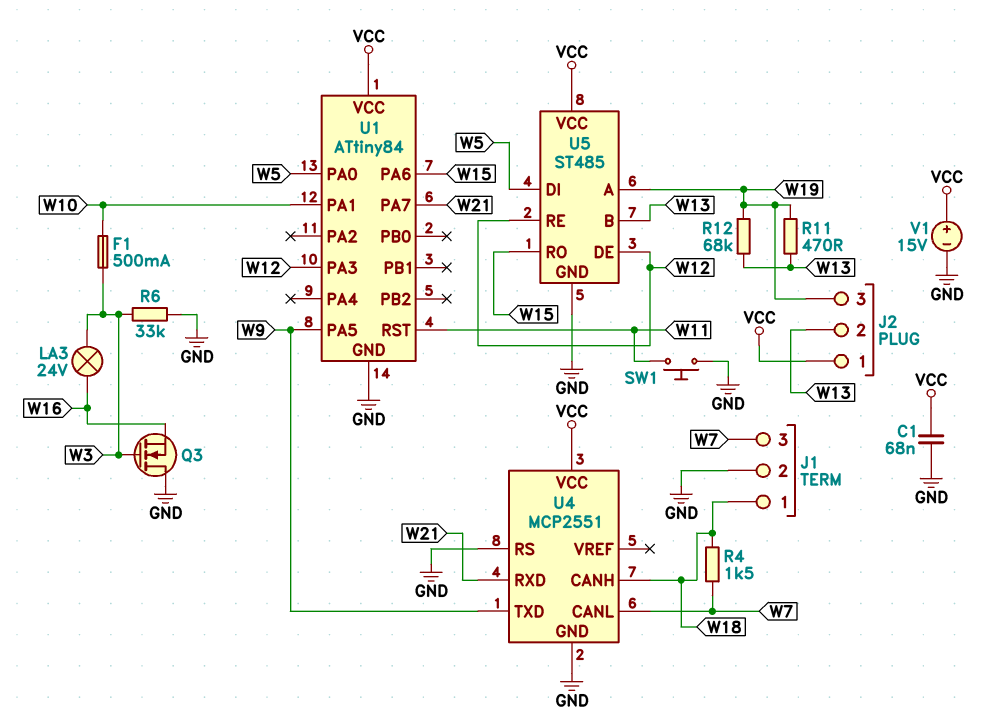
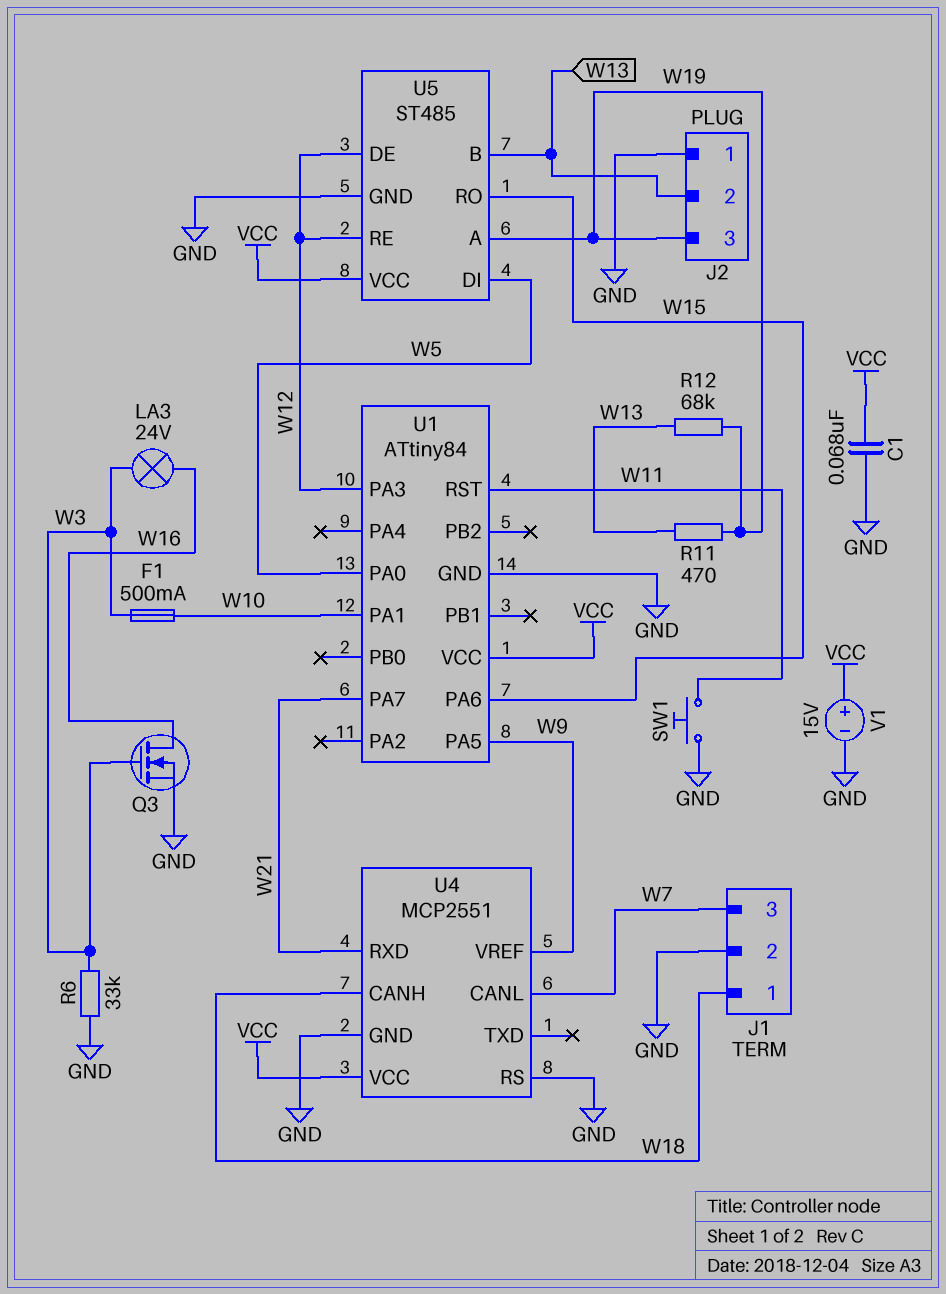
J2 pin 1: VCC -> GND
Q3: NMOS (G W3, D GND, S W16) -> NMOS (G W3, D W16, S GND)
R4: 1.5k (W7, W18) -> none
U4 pin TXD: W9 -> none
U4 pin VREF: none -> W9

